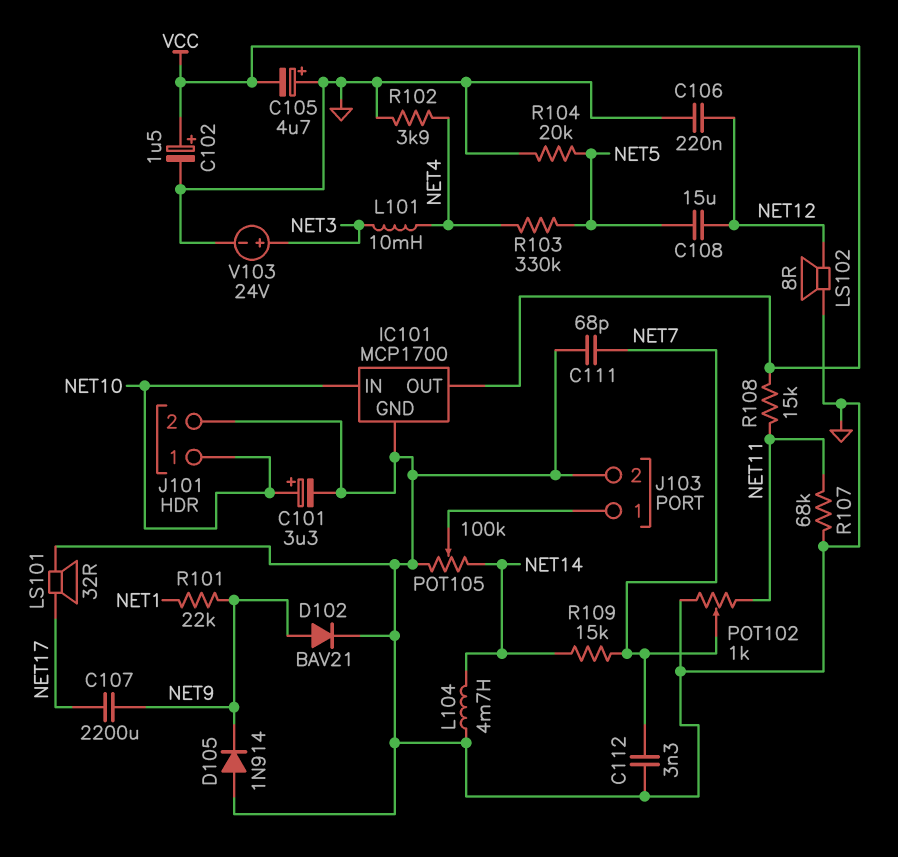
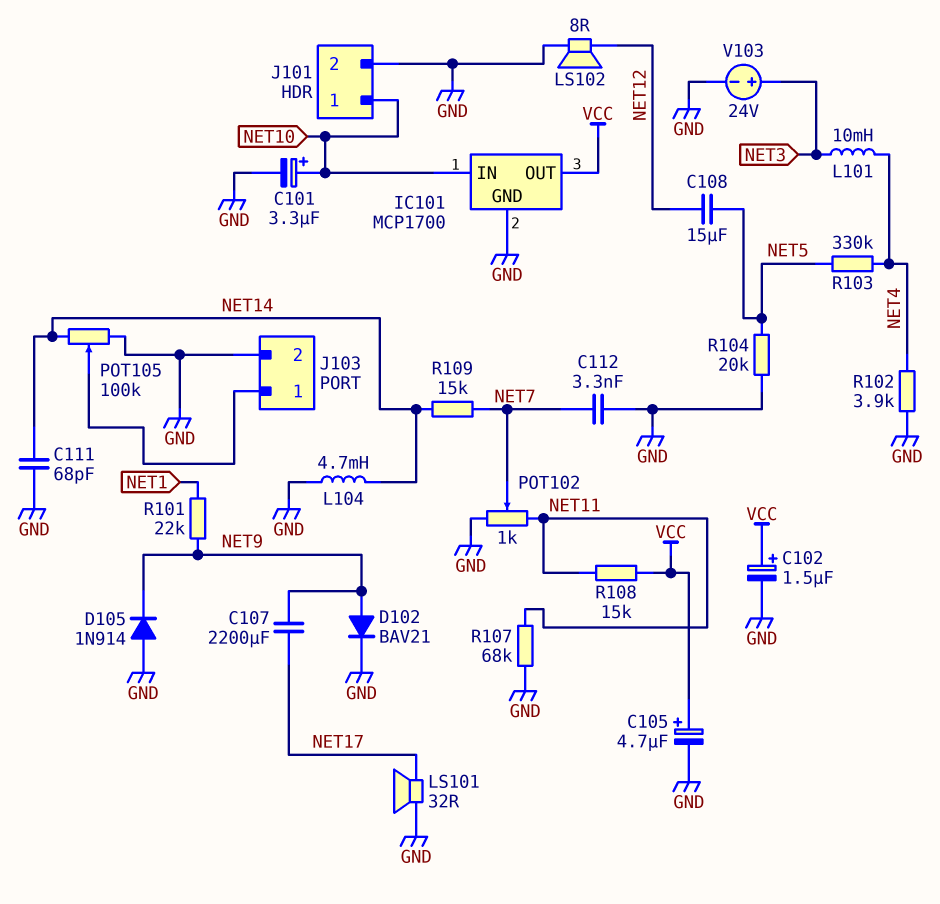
C105: 4.7uF (plus GND, minus VCC) -> 4.7uF (plus VCC, minus GND)
C106: 220nF (GND, NET12) -> none
C111: 68pF (GND, NET7) -> 68pF (GND, NET14)

